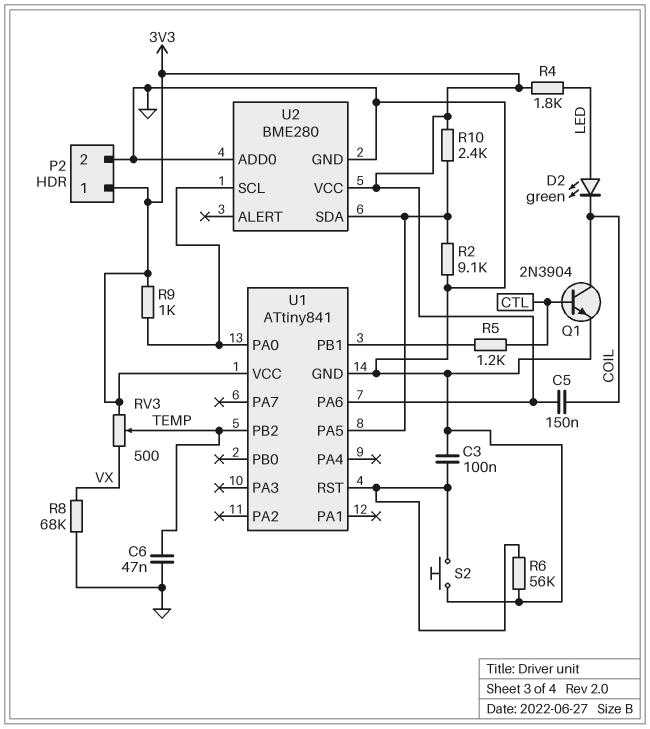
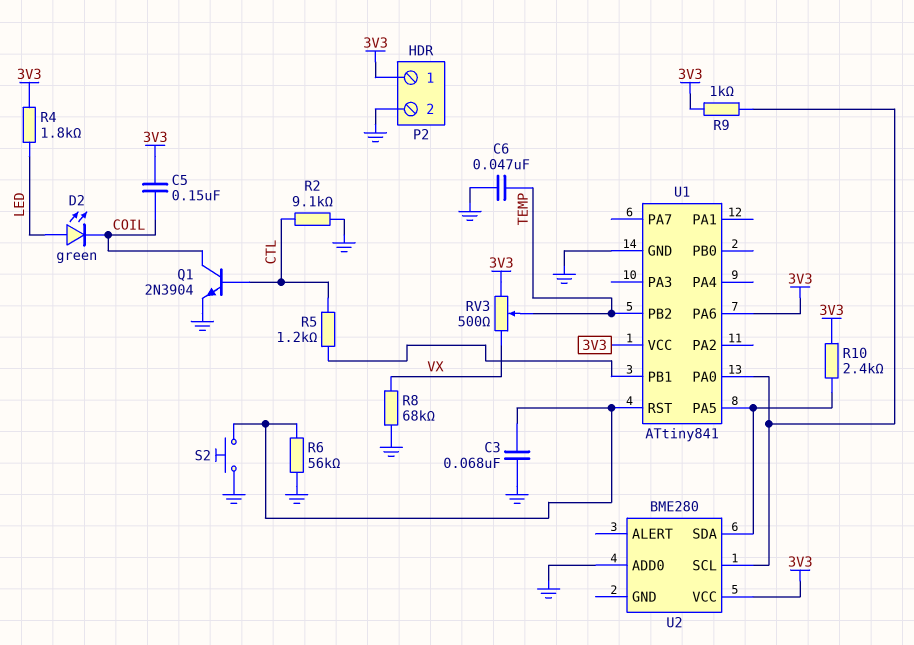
C3: 100nF (GND, U1/RST) -> 68nF (GND, U1/RST)
R2: 9.1k (GND, U1/PA5) -> 9.1k (CTL, GND)
U2 pin GND: GND -> none

